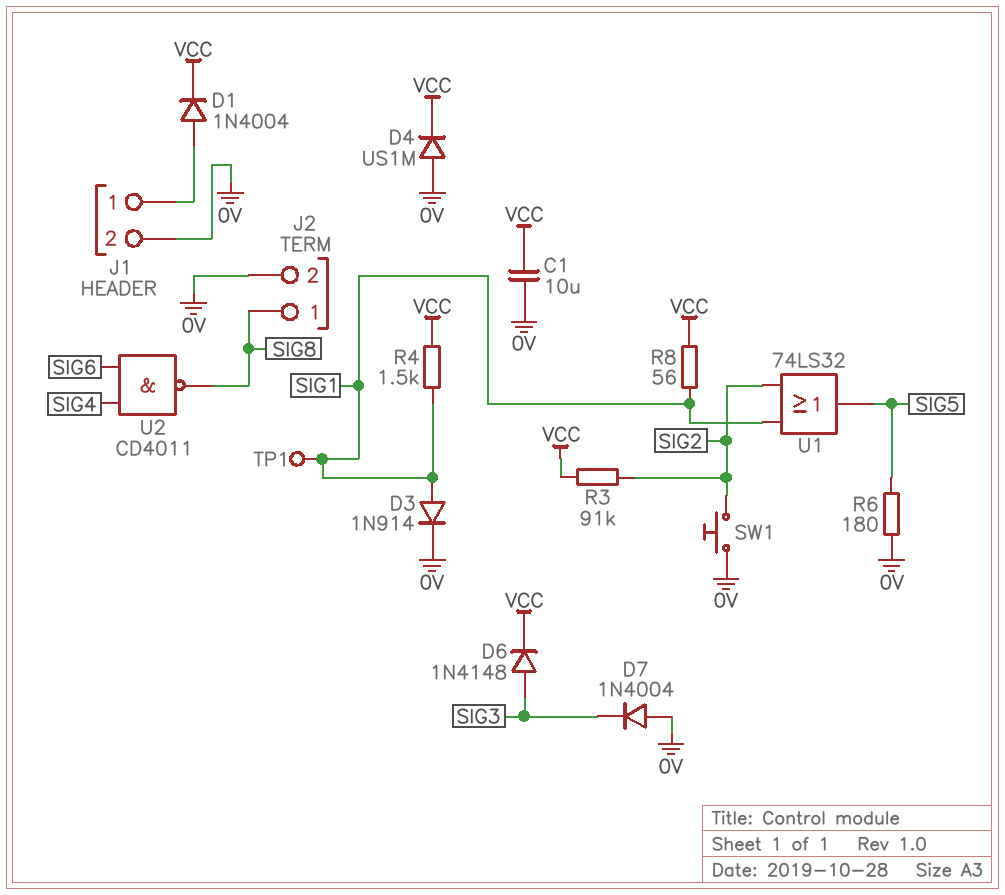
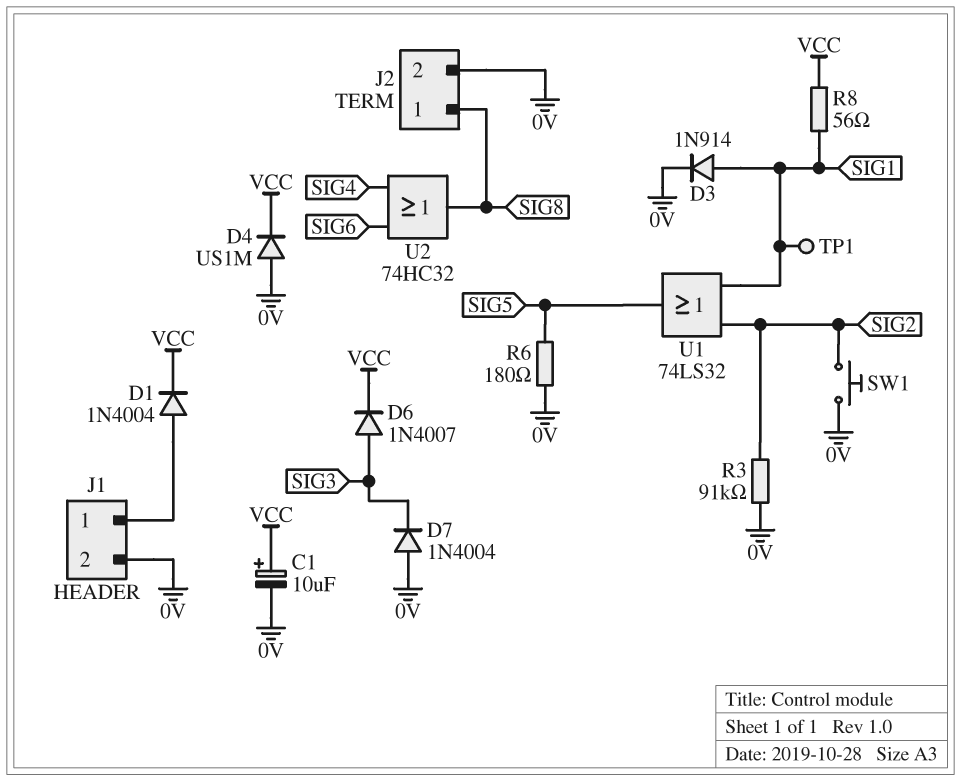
C1: 10uF (0V, VCC) -> 10uF (plus VCC, minus 0V)
D6: diode 1N4148 (A SIG3, K VCC) -> diode 1N4007 (A SIG3, K VCC)
R3: 91k (SIG2, VCC) -> 91k (0V, SIG2)
R4: 1.5k (SIG1, VCC) -> none
U2: NAND CD4011 (in SIG4, in SIG6, out SIG8) -> OR 74HC32 (in SIG4, in SIG6, out SIG8)

